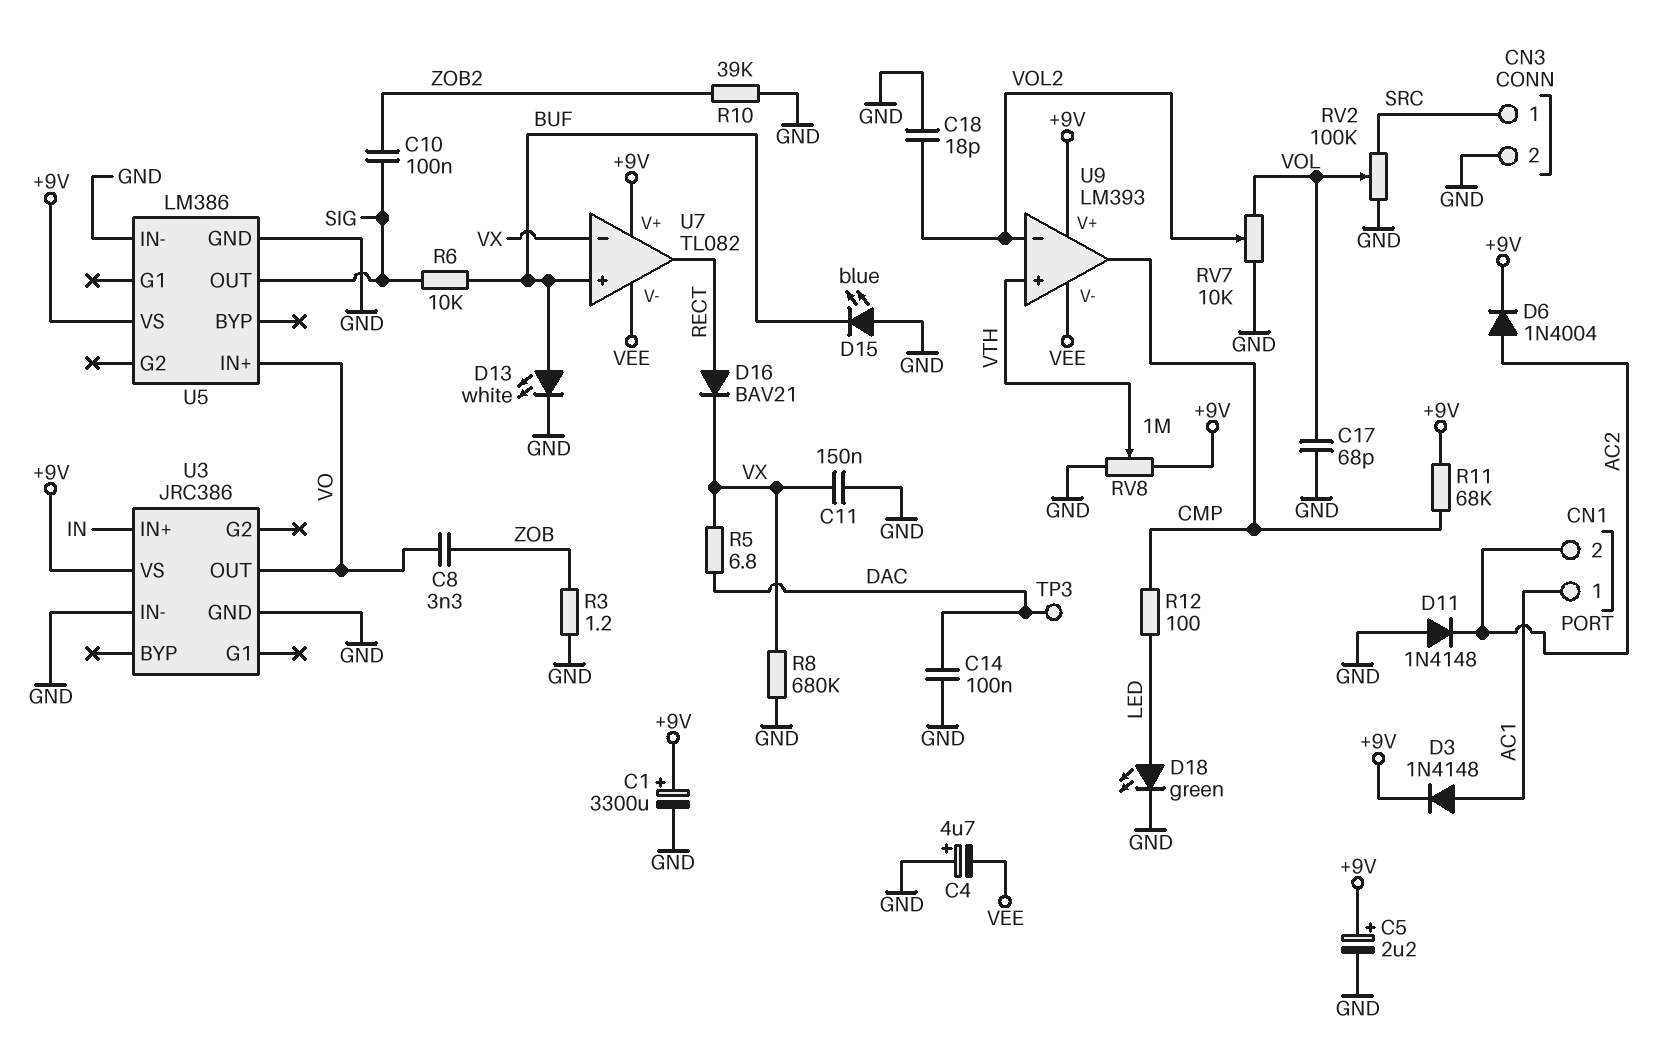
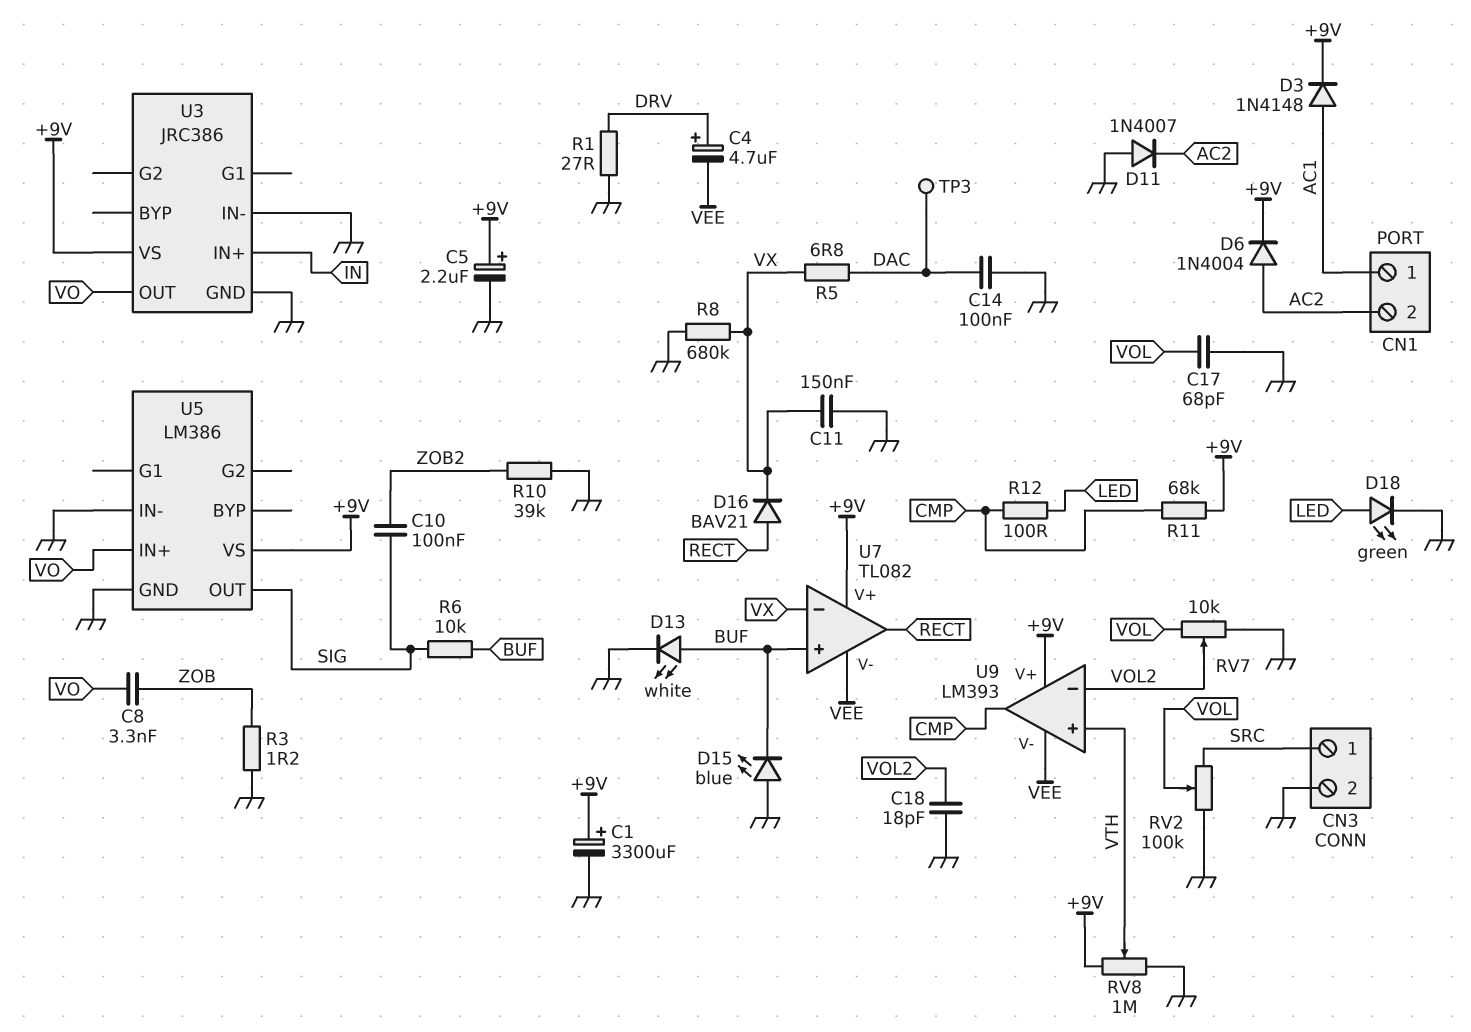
C4: 4.7uF (plus GND, minus VEE) -> 4.7uF (plus DRV, minus VEE)
D11: diode 1N4148 (A GND, K AC2) -> diode 1N4007 (A GND, K AC2)
R1: none -> 27 (DRV, GND)

